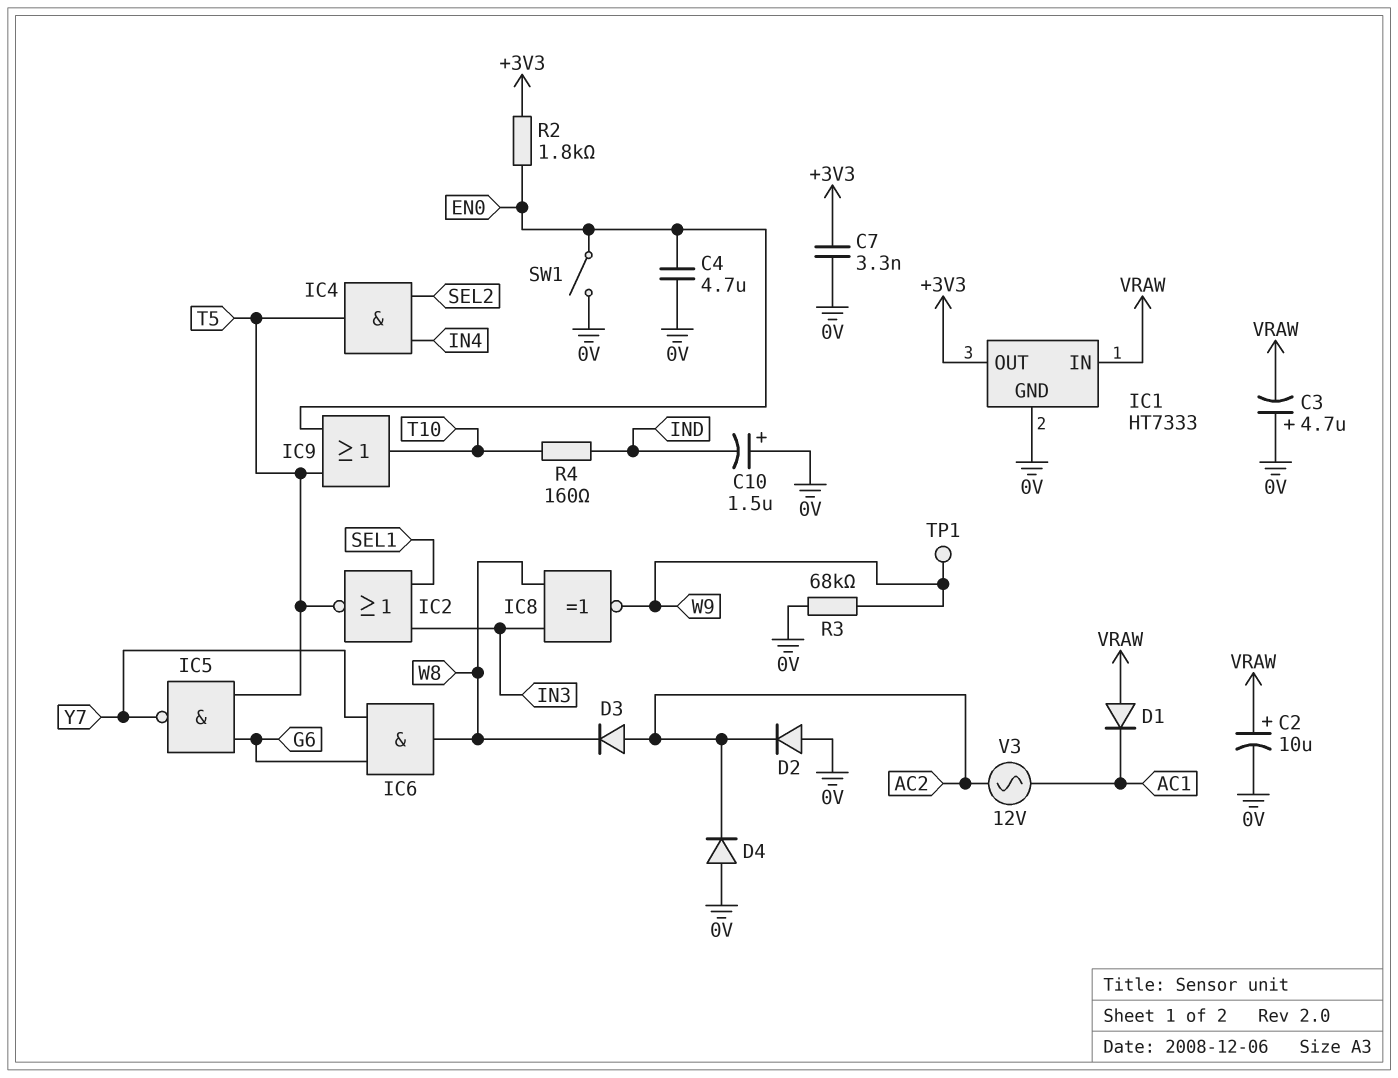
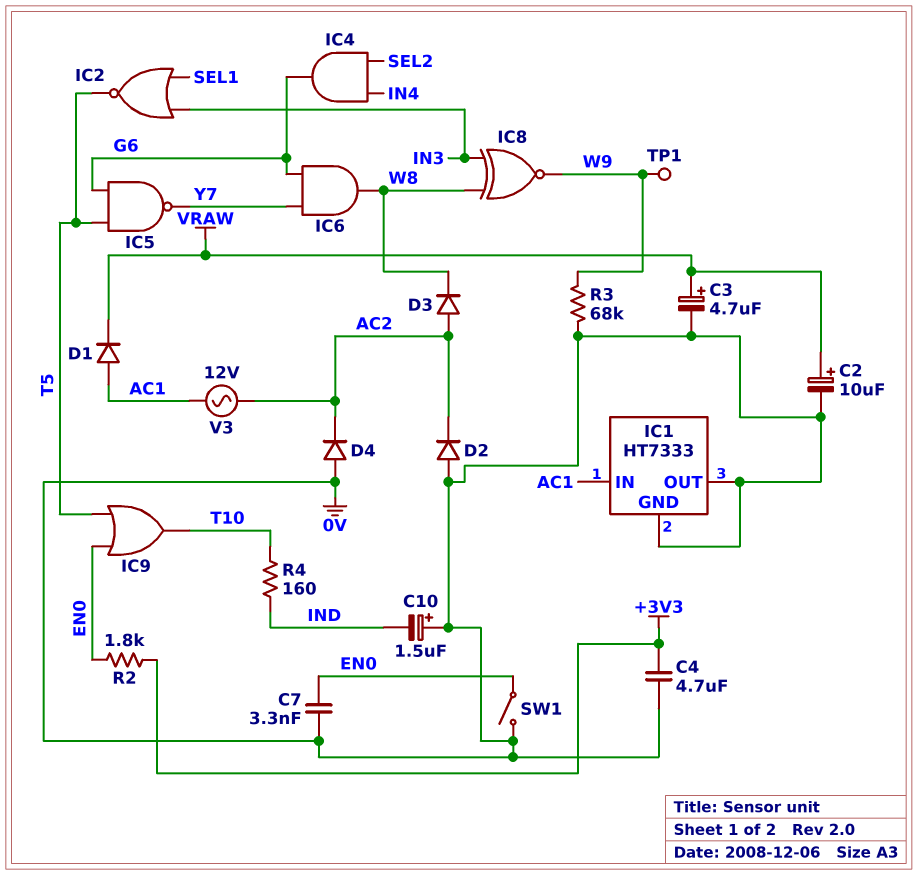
C3: 4.7uF (plus 0V, minus VRAW) -> 4.7uF (plus VRAW, minus 0V)
C4: 4.7uF (0V, EN0) -> 4.7uF (+3V3, 0V)
C7: 3.3nF (+3V3, 0V) -> 3.3nF (0V, EN0)
D1: diode (A VRAW, K AC1) -> diode (A AC1, K VRAW)
IC1 pin IN: VRAW -> AC1
IC1 pin OUT: +3V3 -> 0V
IC4: AND (in IN4, in SEL2, out T5) -> AND (in IN4, in SEL2, out G6)

